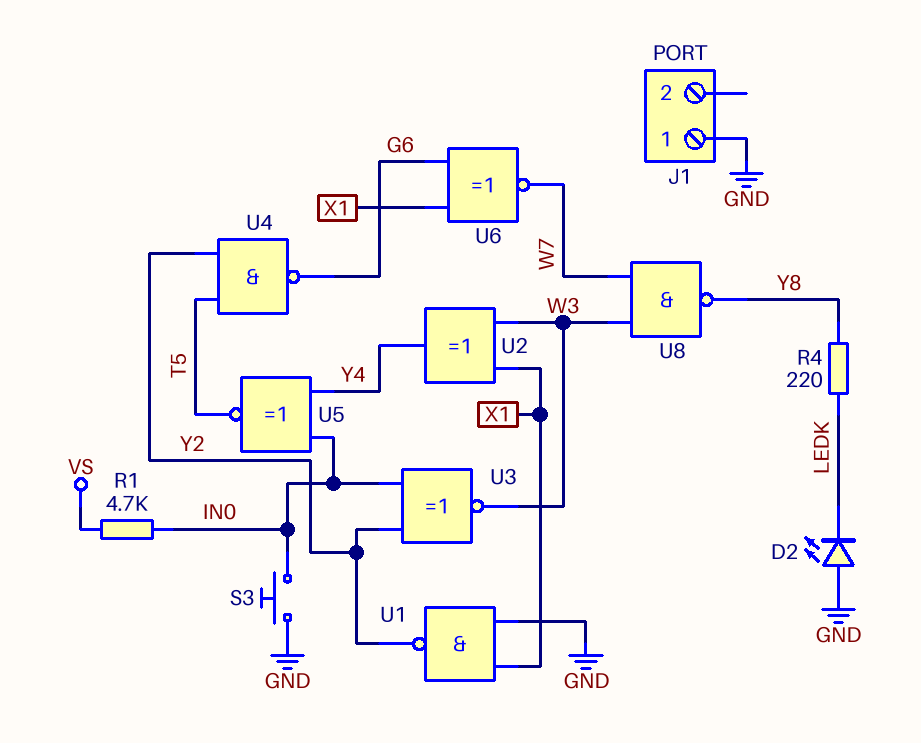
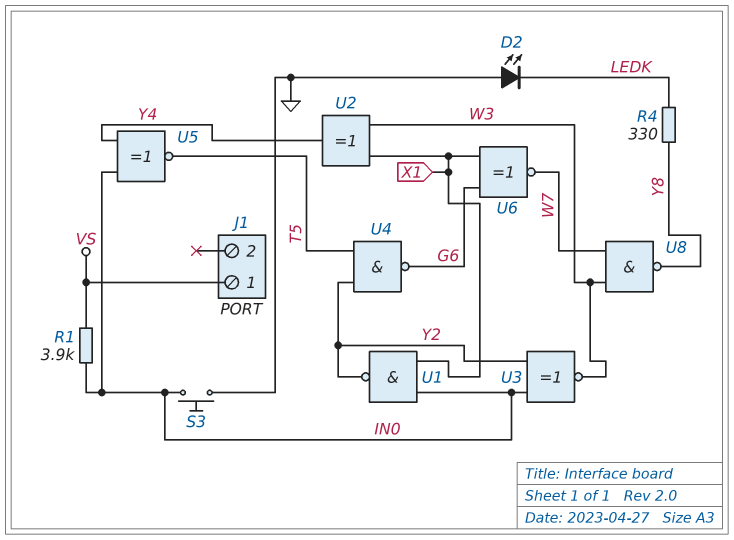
J1 pin 1: GND -> VS
R1: 4.7k (IN0, VS) -> 3.9k (IN0, VS)
R4: 220 (LEDK, Y8) -> 330 (LEDK, Y8)
U1: NAND (in GND, in X1, out Y2) -> NAND (in IN0, in X1, out Y2)

